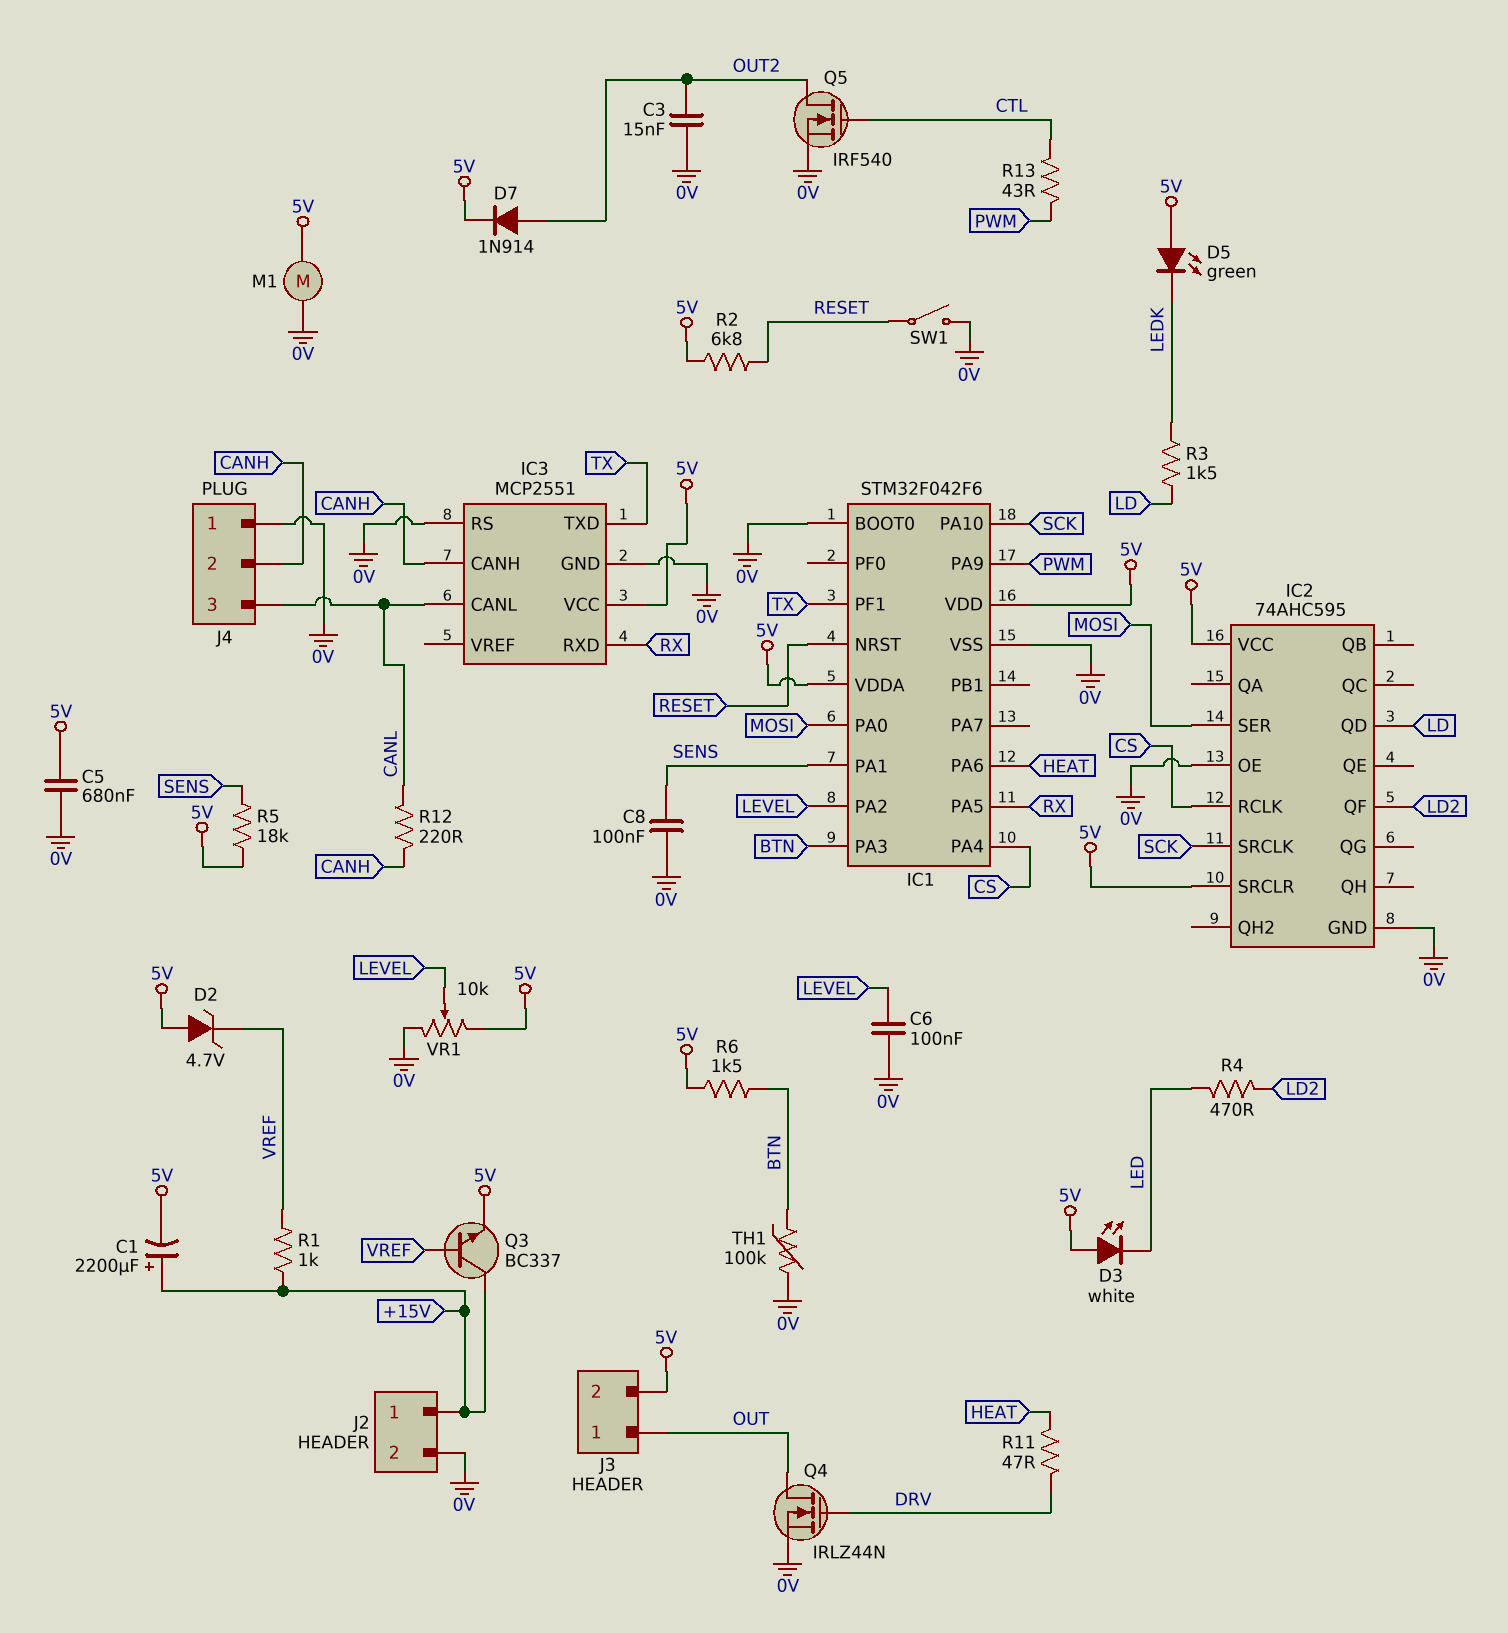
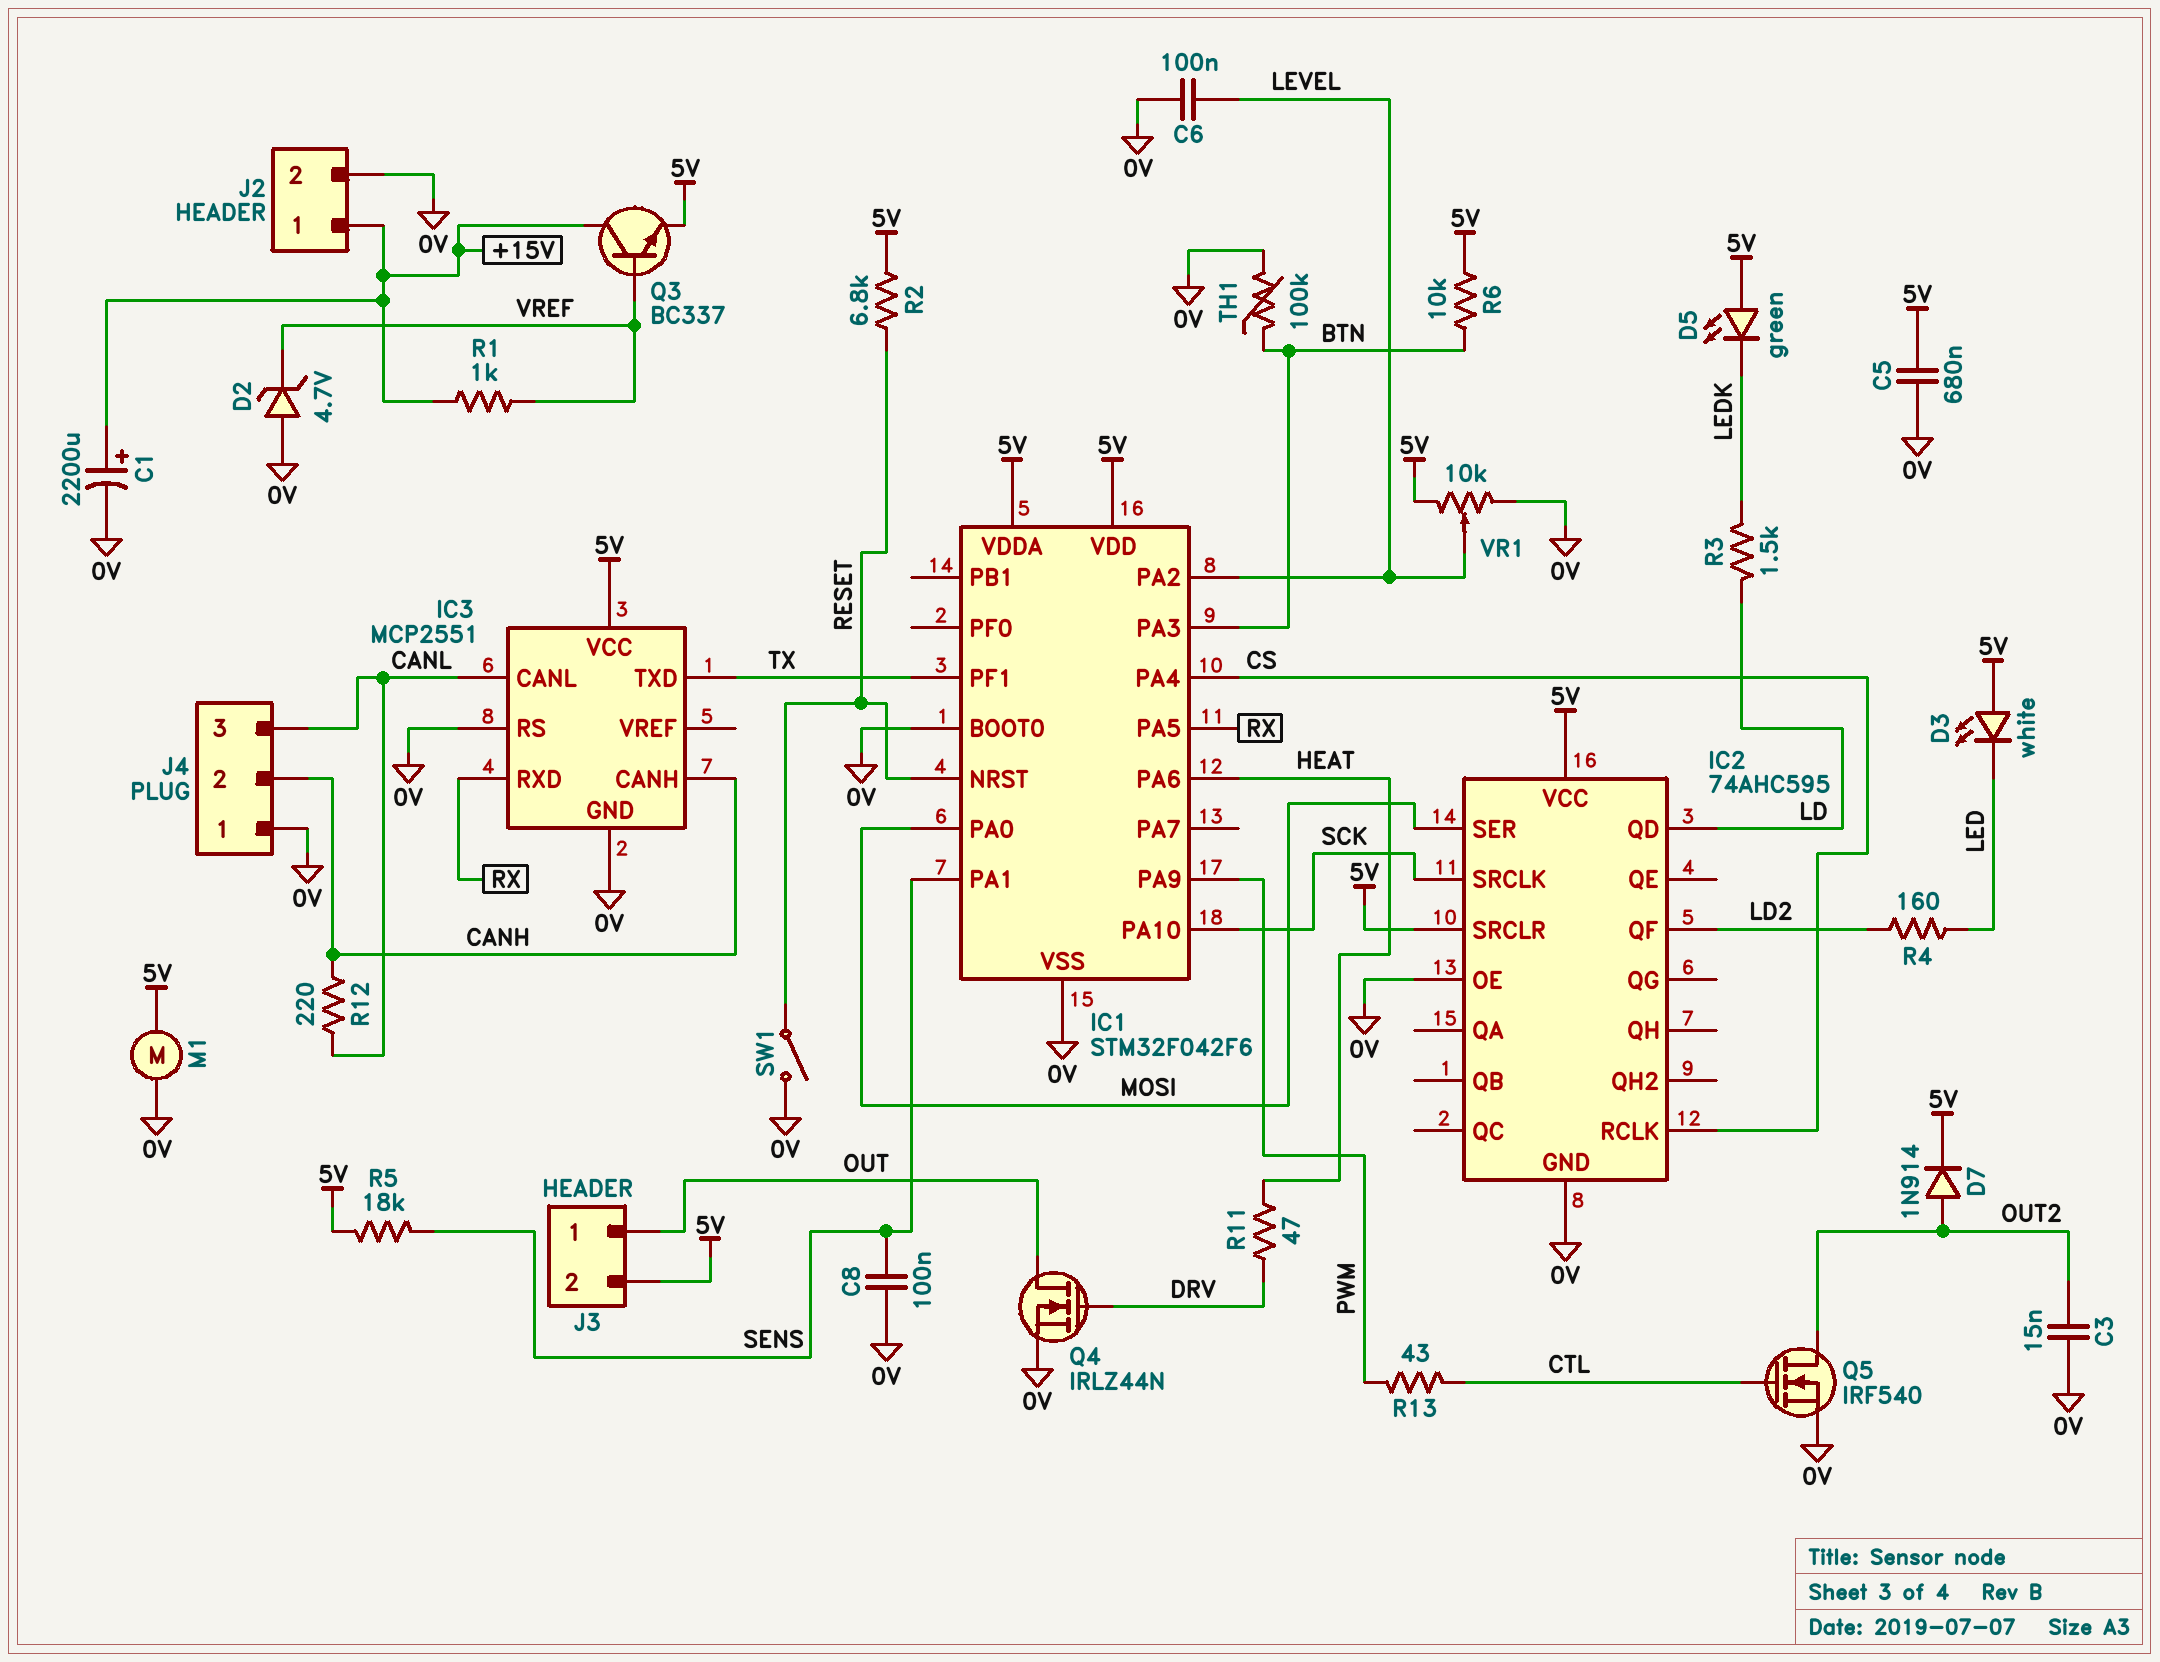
C1: 2200uF (plus +15V, minus 5V) -> 2200uF (plus +15V, minus 0V)
D2: zener 4.7V (A 5V, K VREF) -> zener 4.7V (A 0V, K VREF)
R4: 470 (LD2, LED) -> 160 (LD2, LED)
R6: 1.5k (5V, BTN) -> 10k (5V, BTN)

